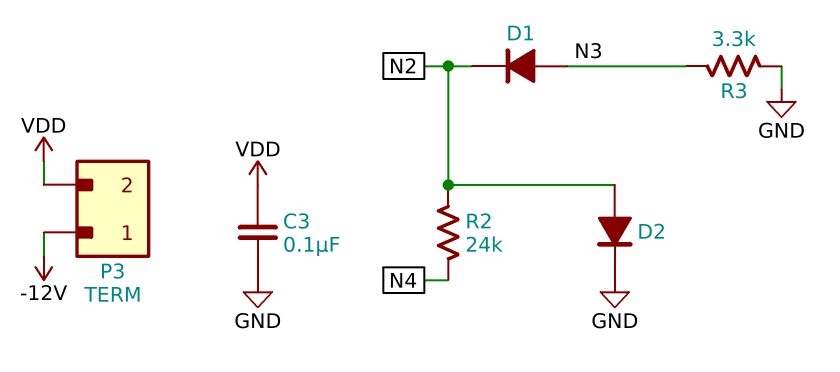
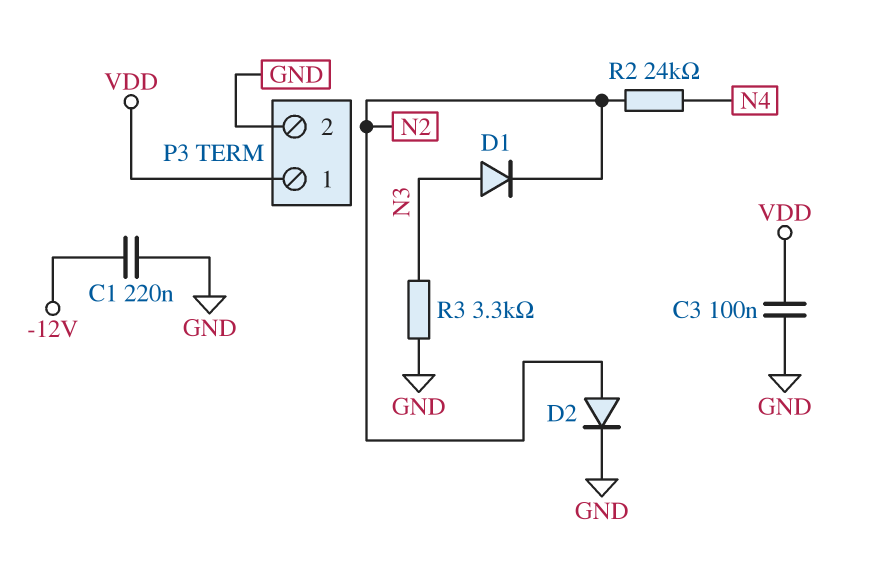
C1: none -> 220nF (-12V, GND)
P3 pin 1: -12V -> VDD
P3 pin 2: VDD -> GND

